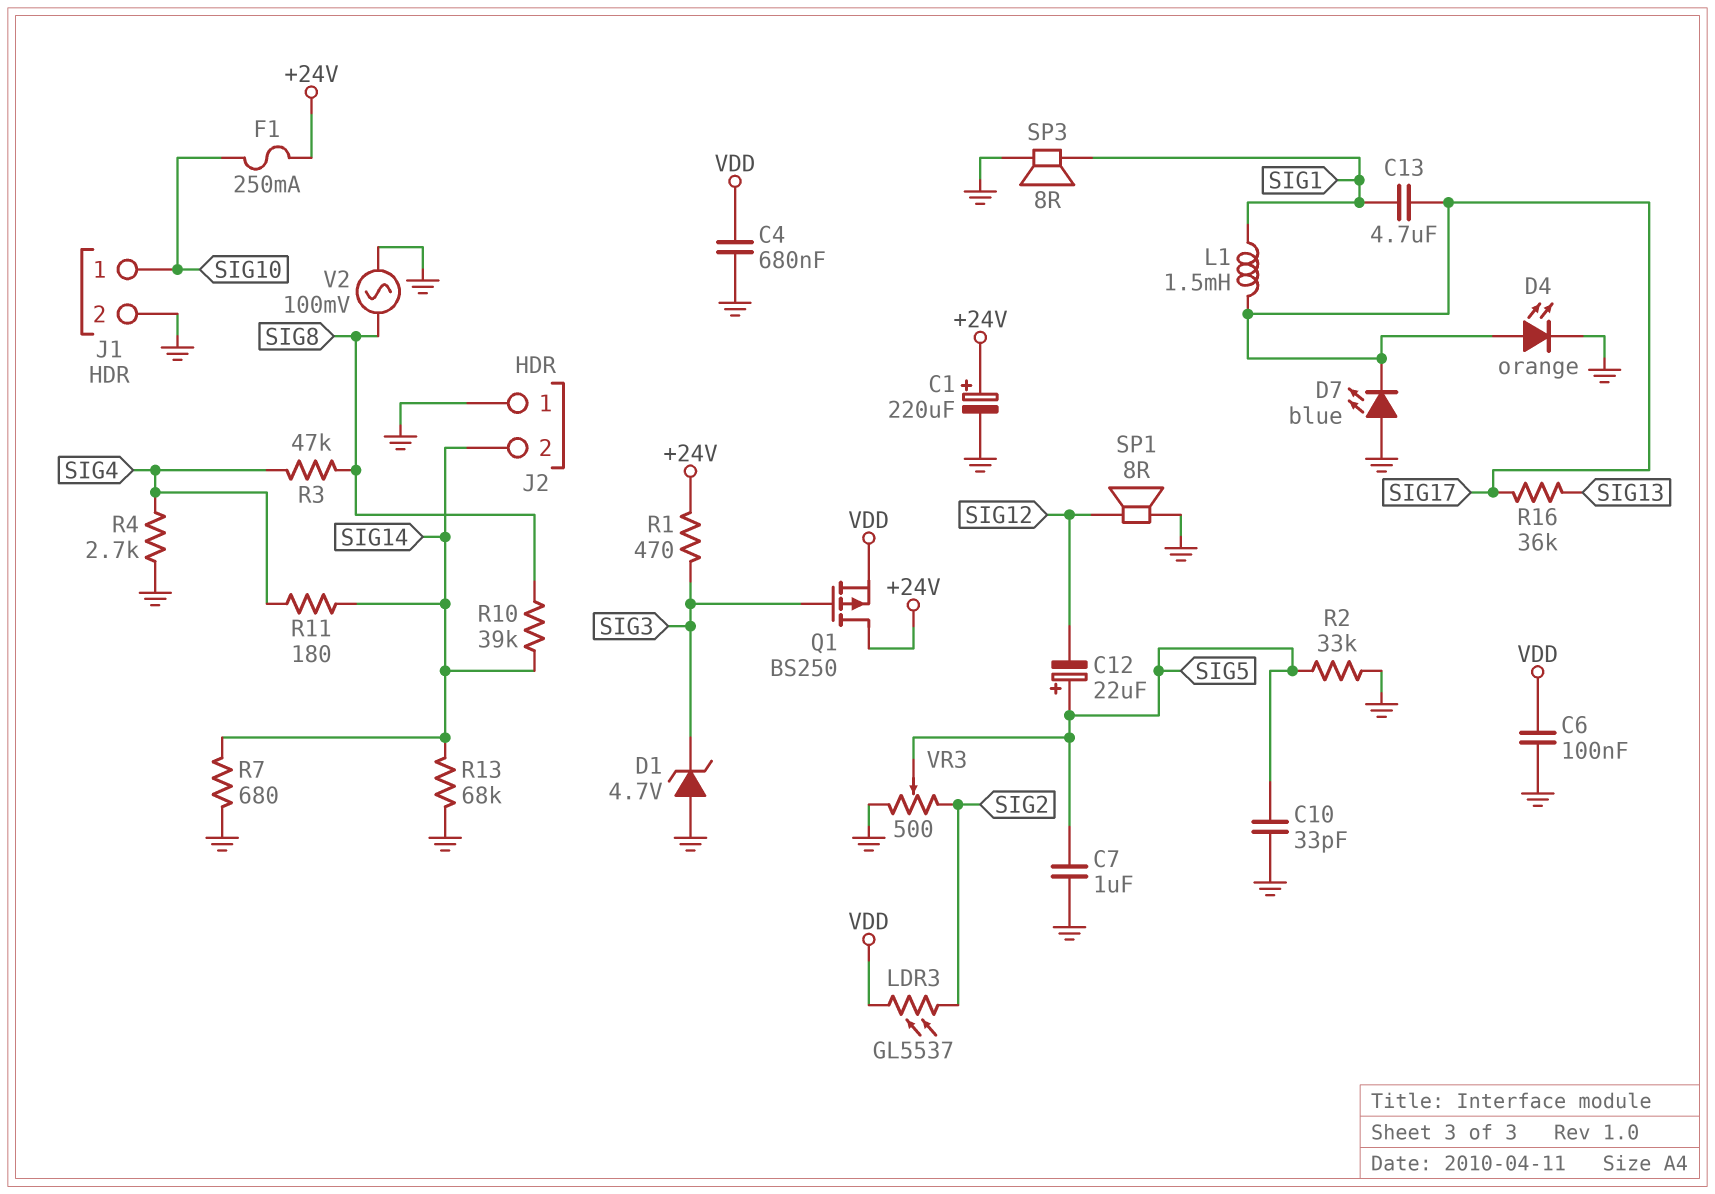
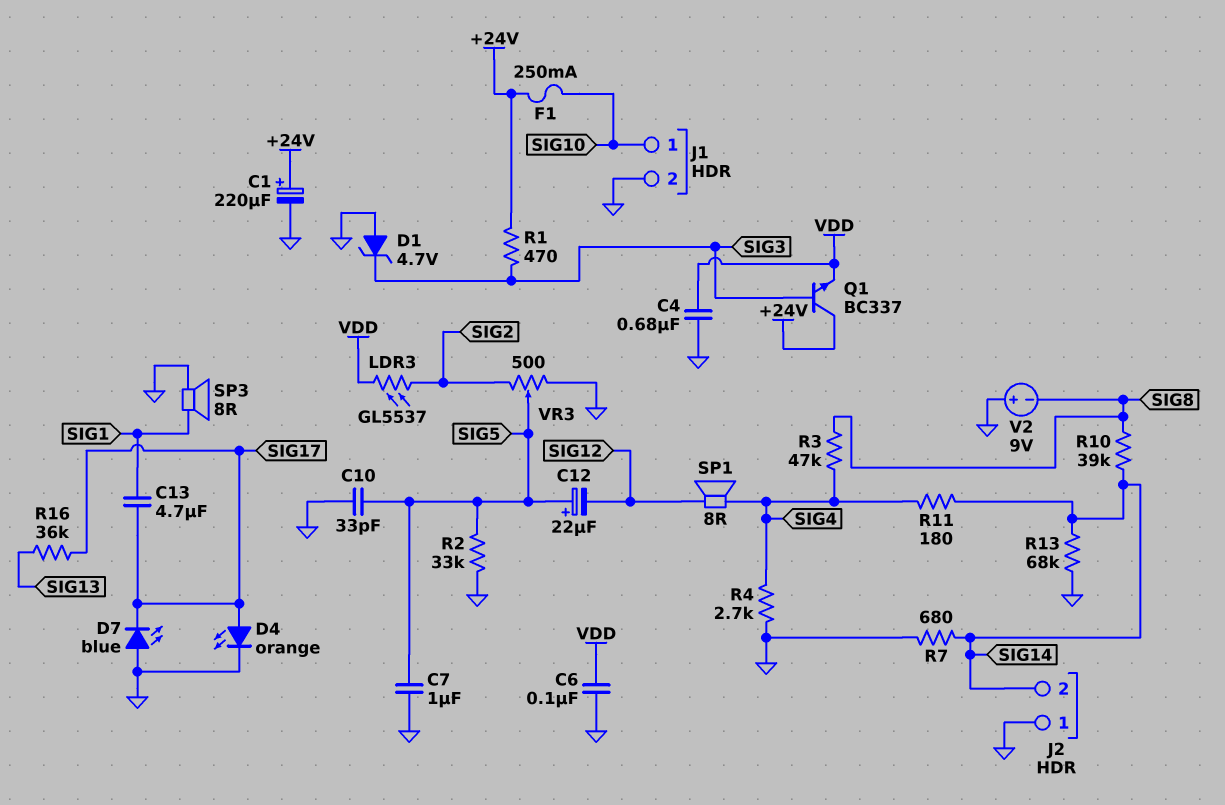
L1: 1.5mH (SIG1, SIG17) -> none
Q1: PMOS BS250 (G SIG3, D +24V, S VDD) -> NPN BC337 (B SIG3, C +24V, E VDD)
SP1: speaker 8R (GND, SIG12) -> speaker 8R (SIG4, SIG12)
V2: AC 100mV (GND, SIG8) -> 9V (plus GND, minus SIG8)

